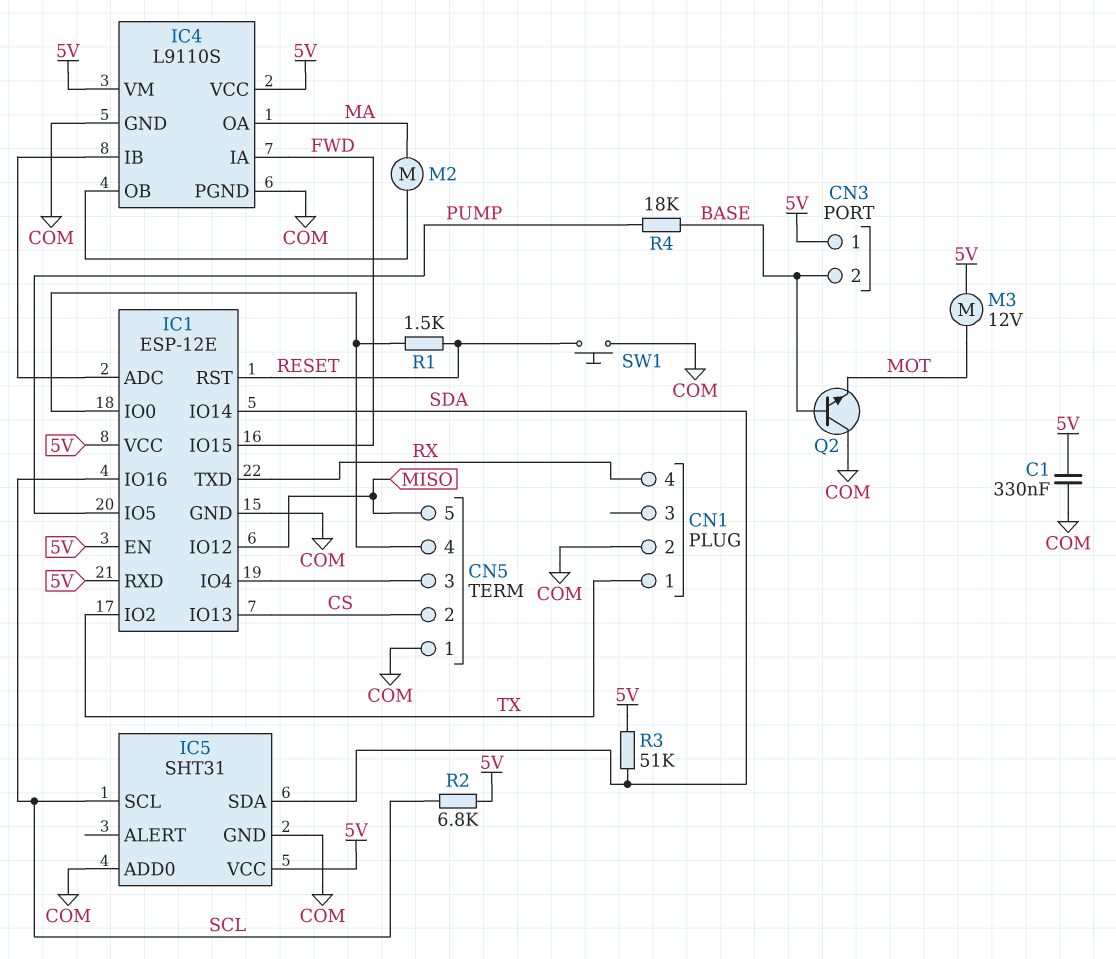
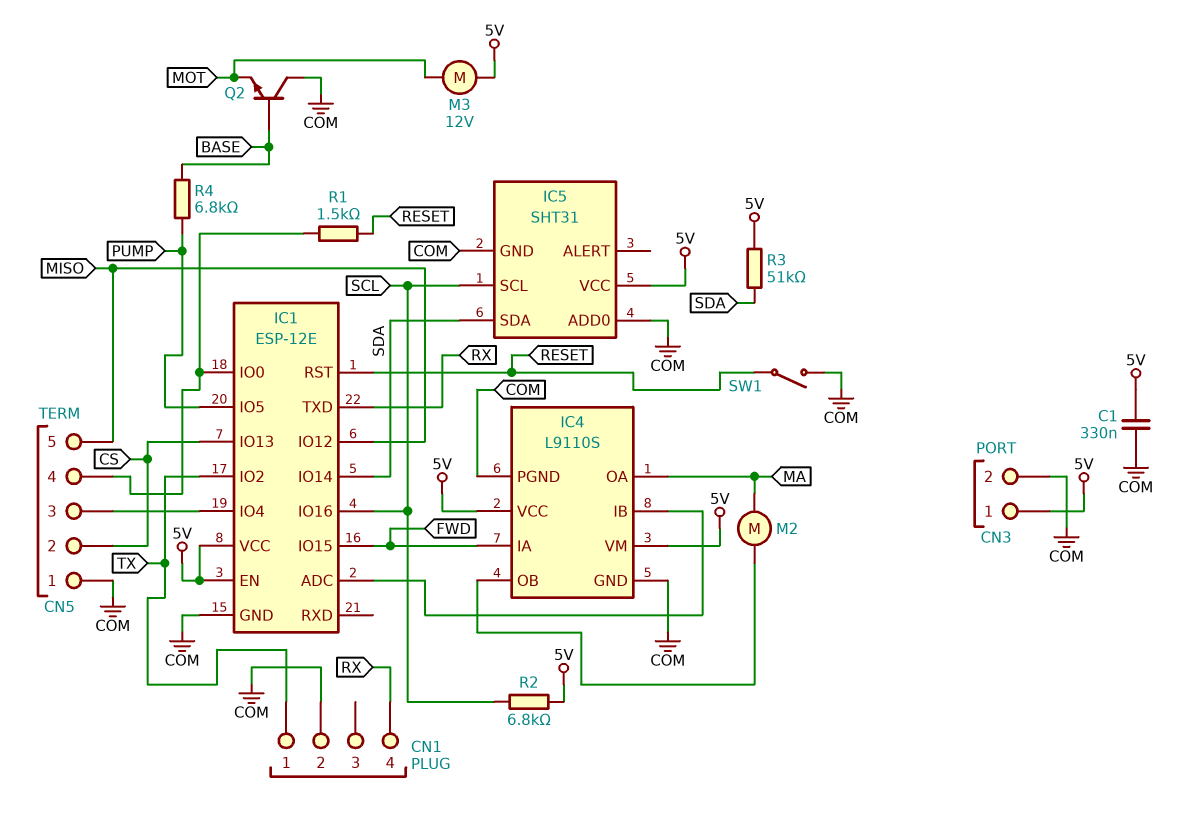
CN3 pin 2: BASE -> COM
IC1 pin RXD: 5V -> none
R4: 18k (BASE, PUMP) -> 6.8k (BASE, PUMP)
SW1: button (COM, RESET) -> switch (COM, RESET)

